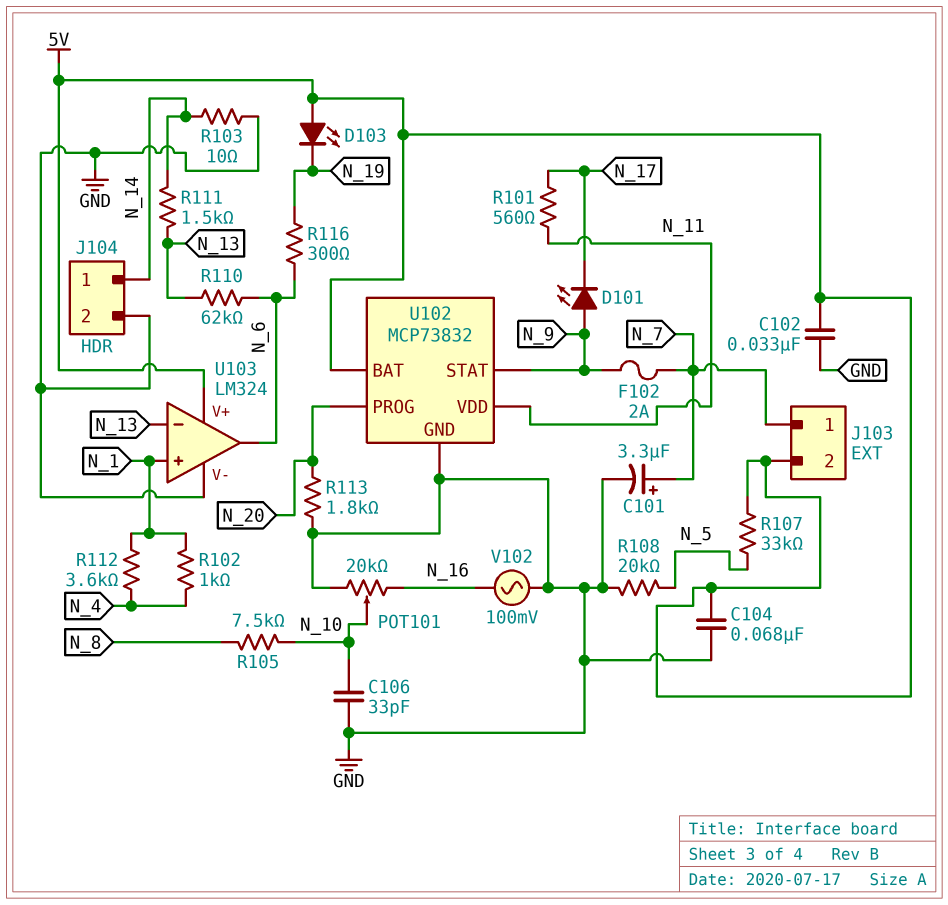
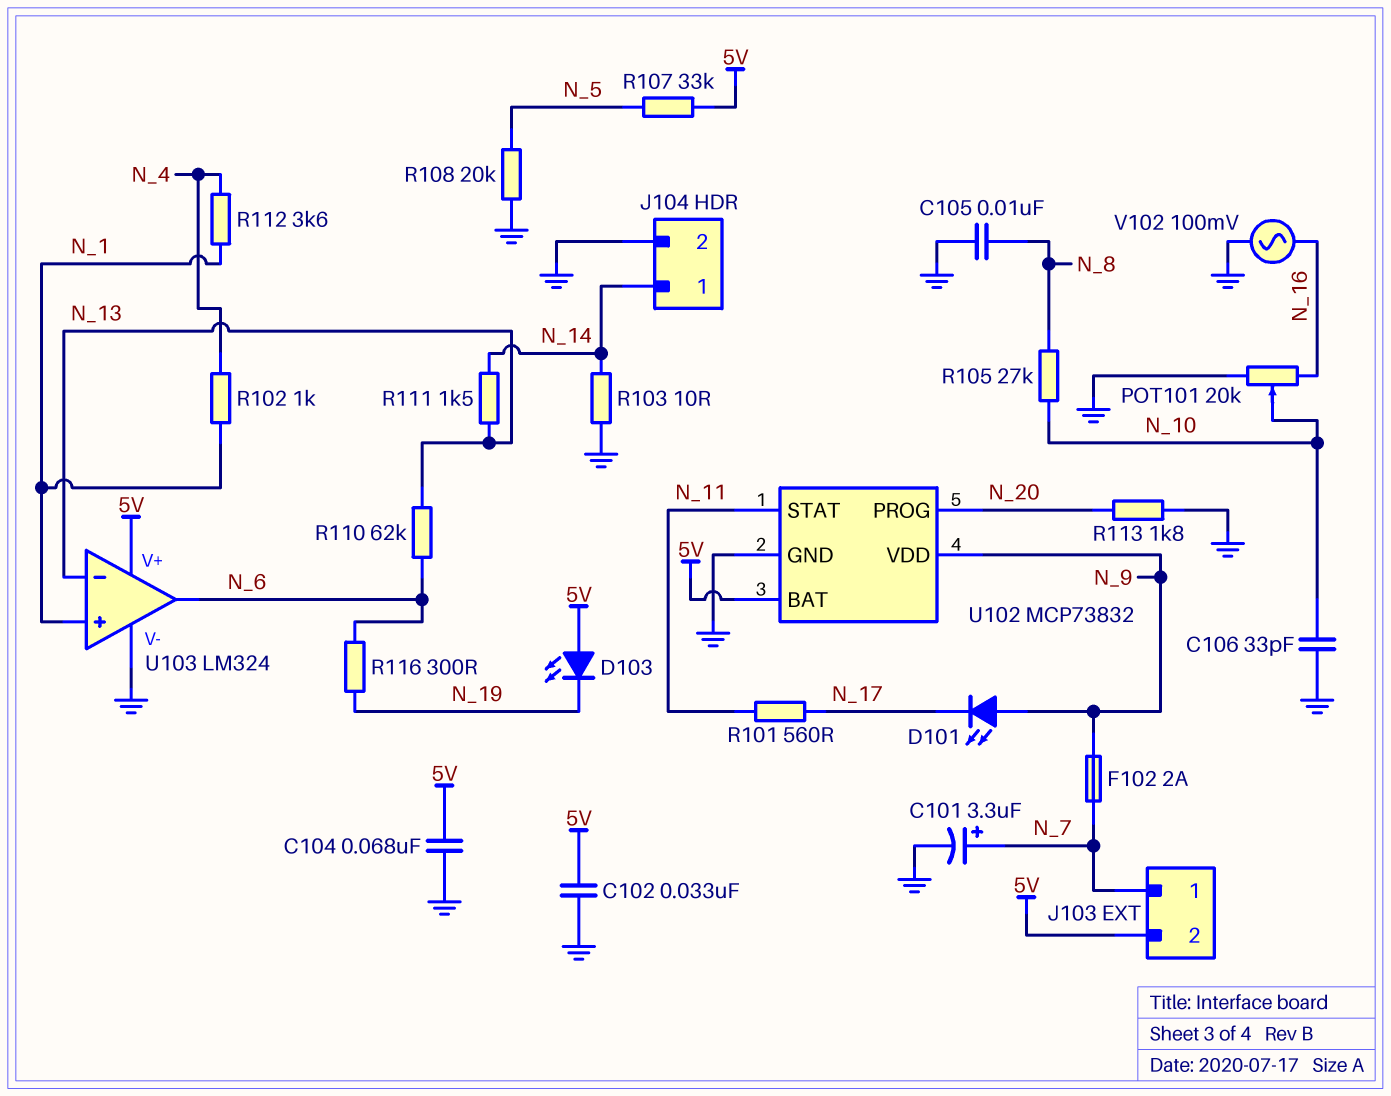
C105: none -> 10nF (GND, N_8)
R105: 7.5k (N_8, N_10) -> 27k (N_8, N_10)
U102 pin STAT: N_9 -> N_11
U102 pin VDD: N_11 -> N_9

